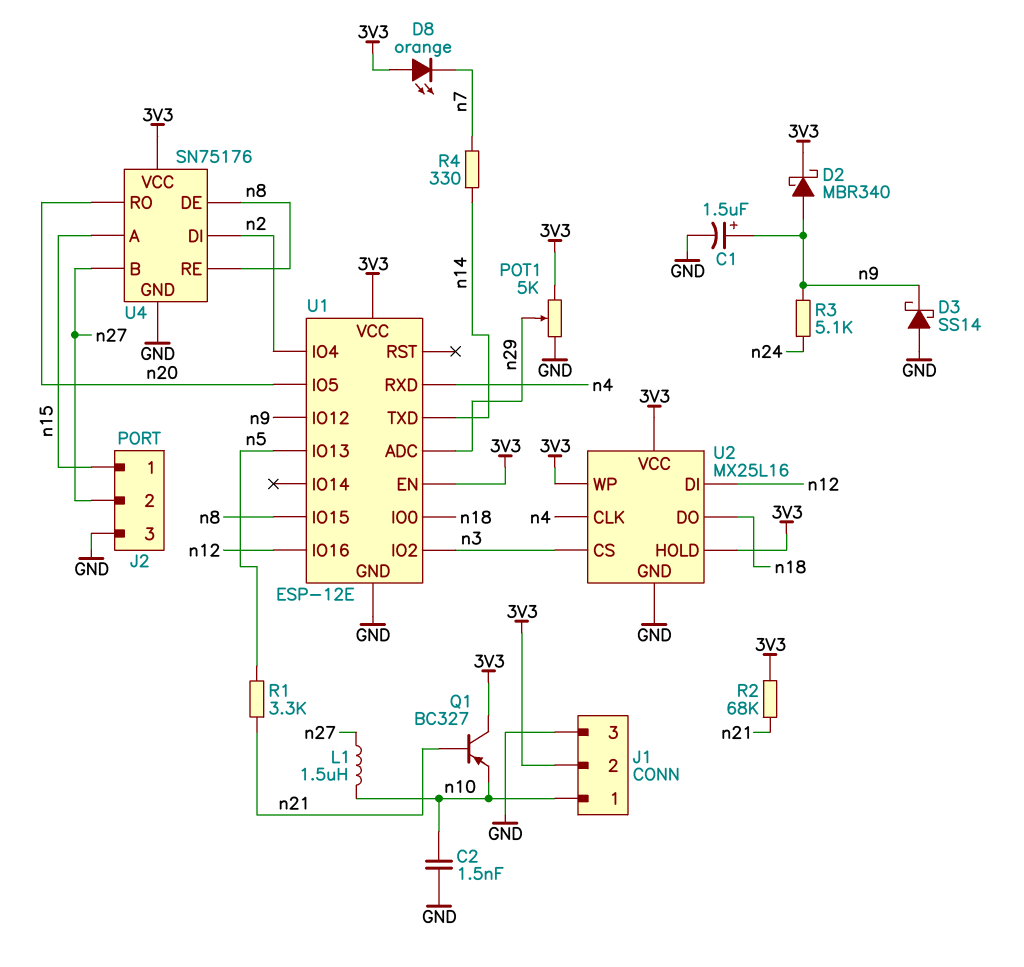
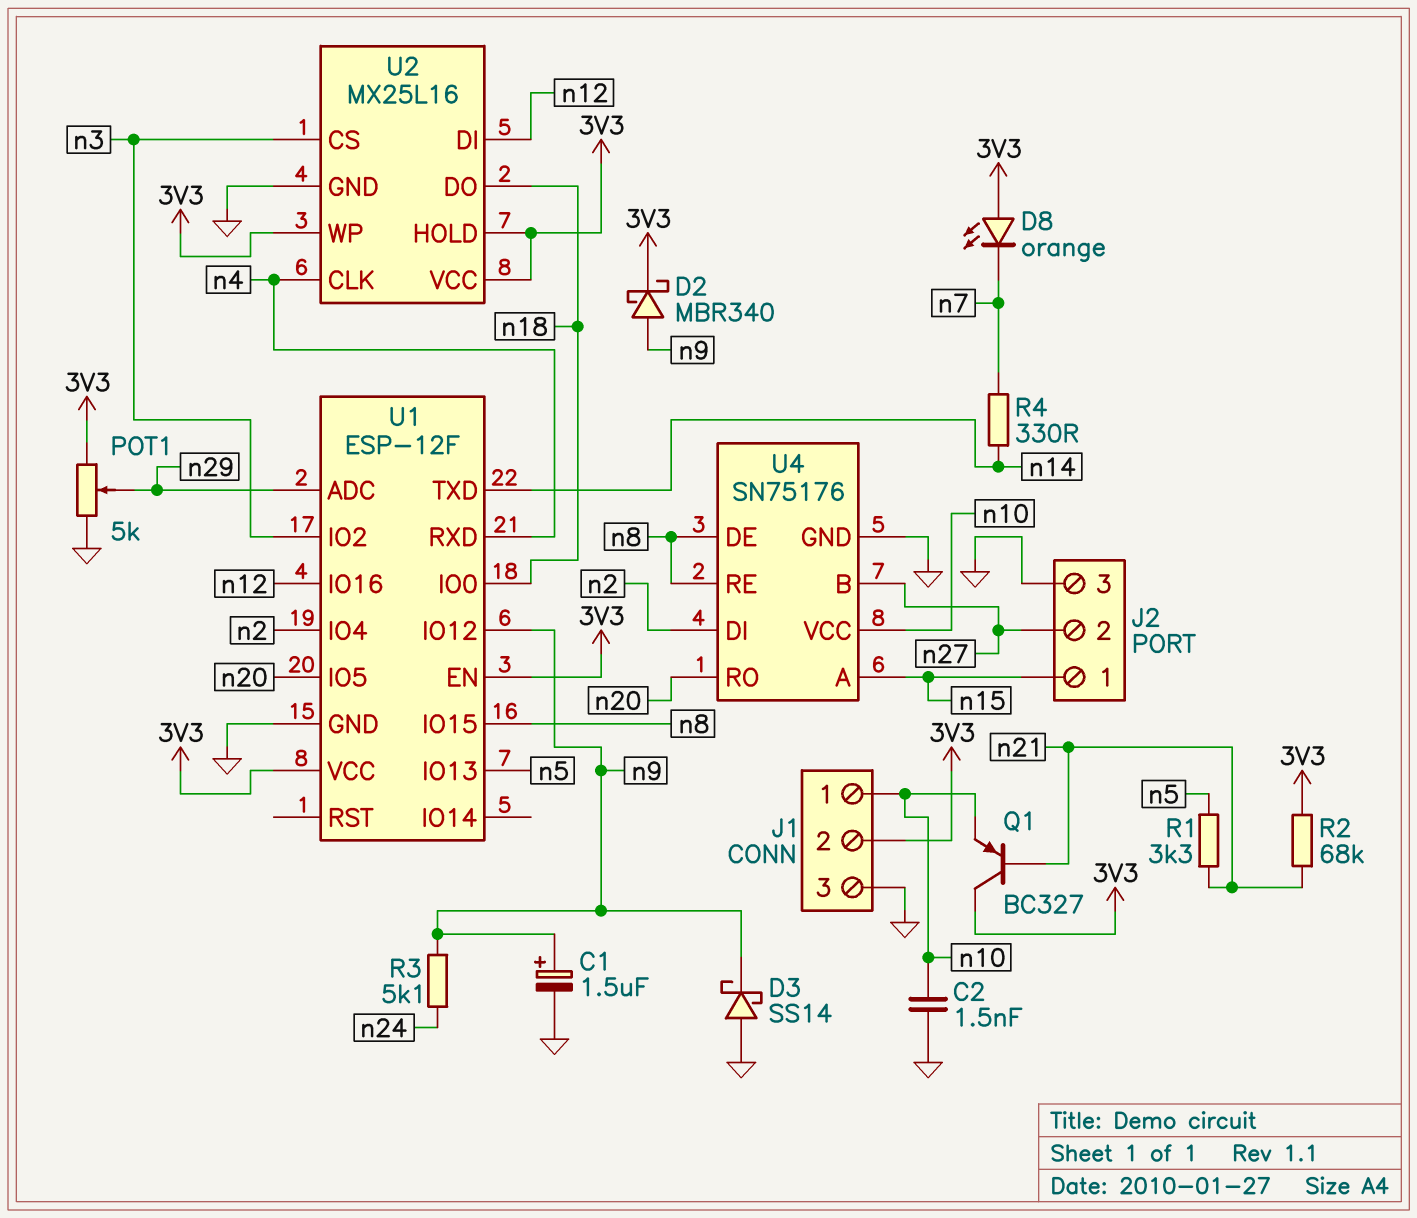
L1: 1.5uH (n10, n27) -> none
U1: ESP-12E -> ESP-12F
U4 pin VCC: 3V3 -> n10

